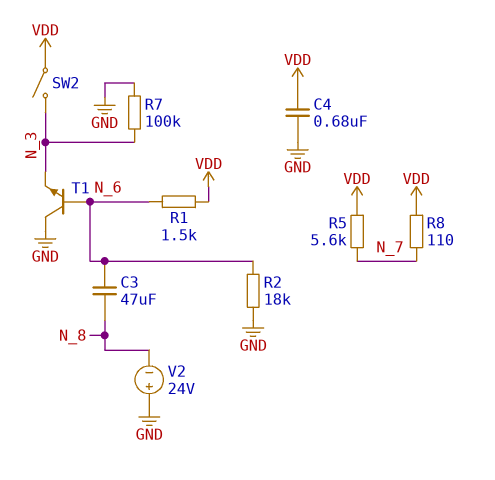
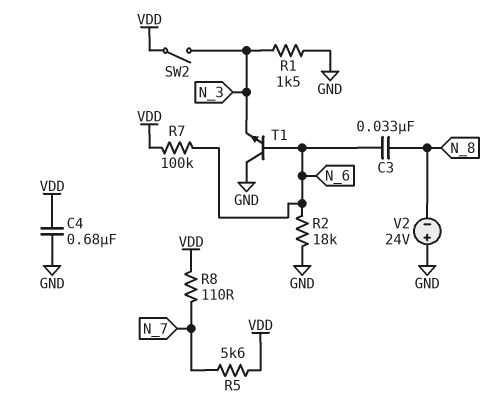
C3: 47uF (N_6, N_8) -> 33nF (N_6, N_8)
R1: 1.5k (N_6, VDD) -> 1.5k (GND, N_3)
R7: 100k (GND, N_3) -> 100k (N_6, VDD)

